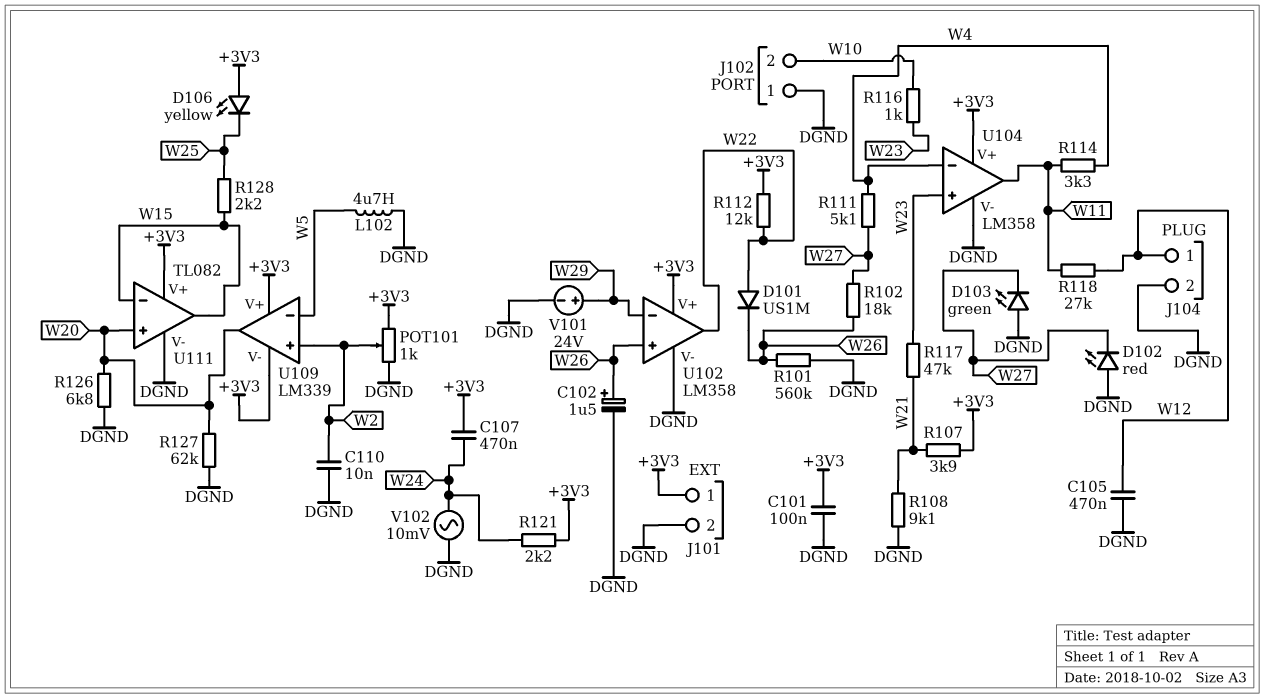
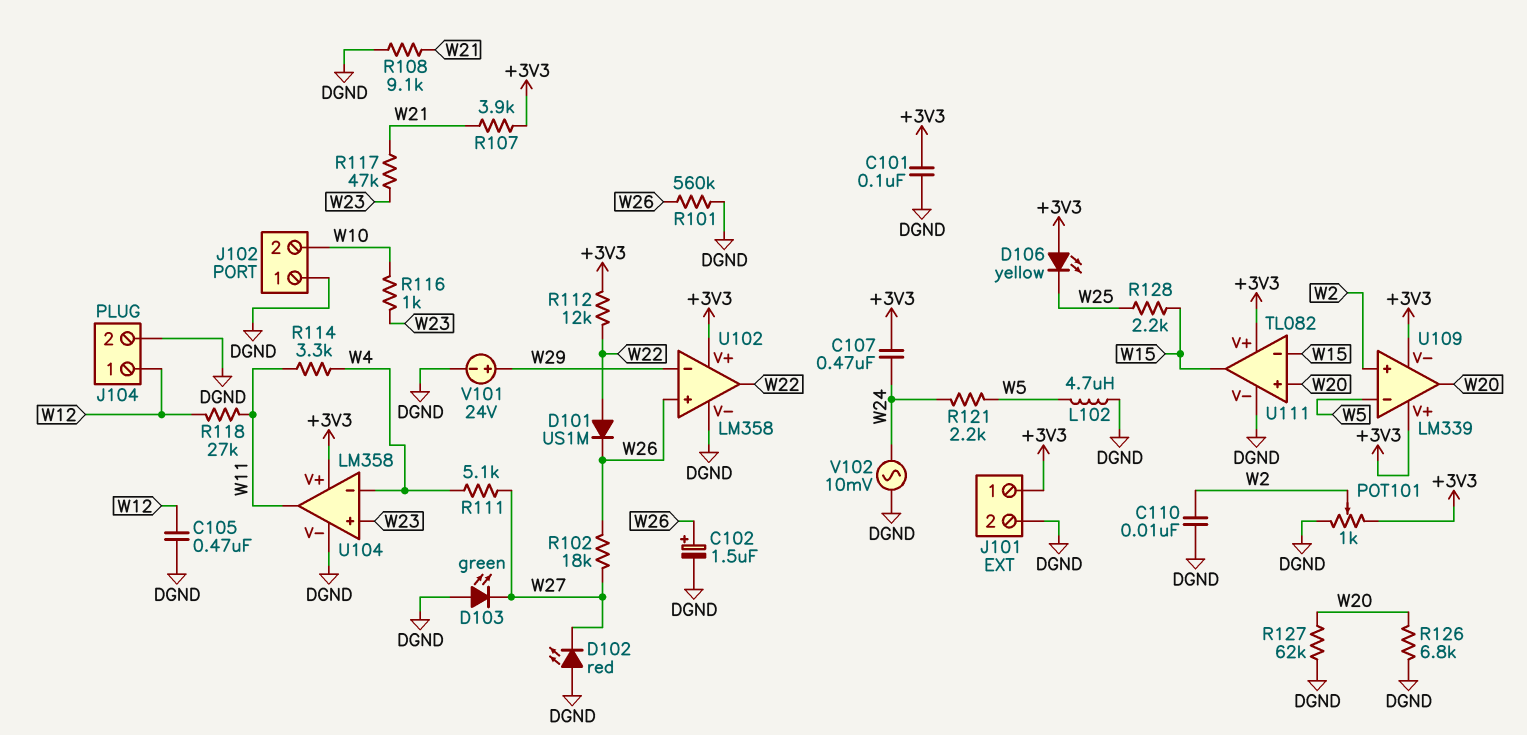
R121: 2.2k (+3V3, W24) -> 2.2k (W5, W24)

